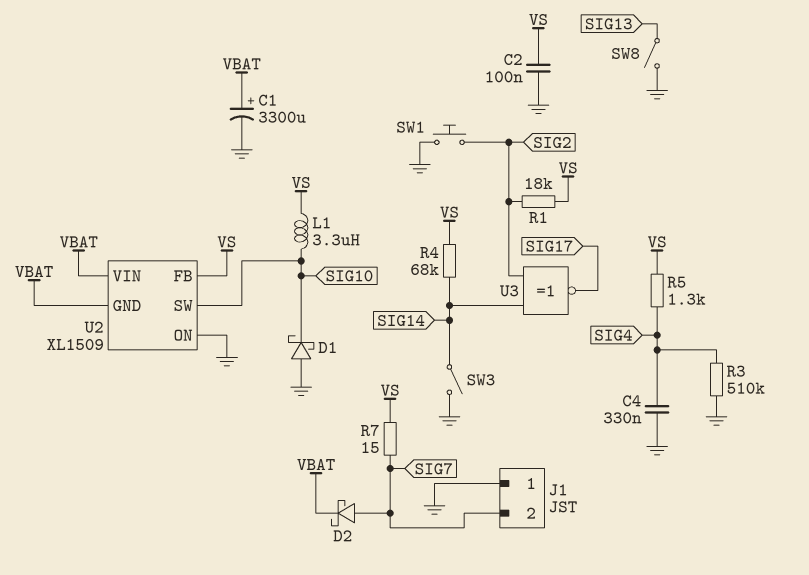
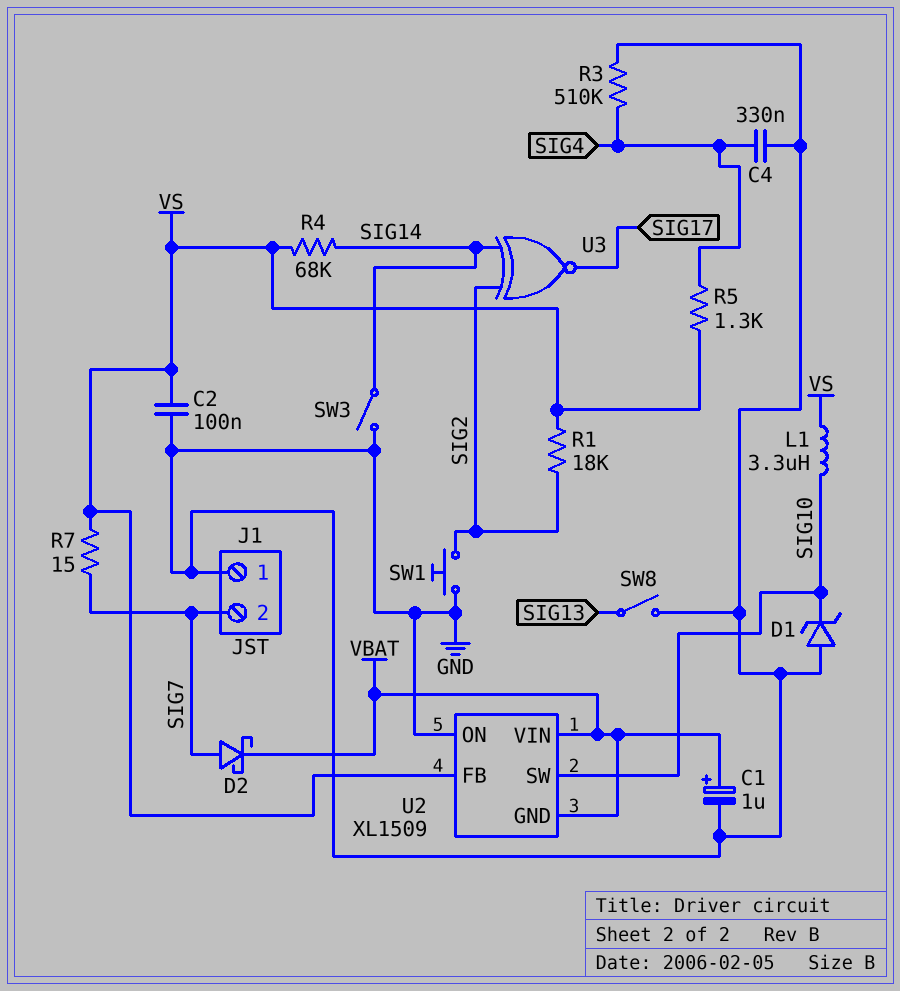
C1: 3300uF (plus VBAT, minus GND) -> 1uF (plus VBAT, minus GND)
D1: schottky (A GND, K SIG10) -> zener (A GND, K SIG10)

